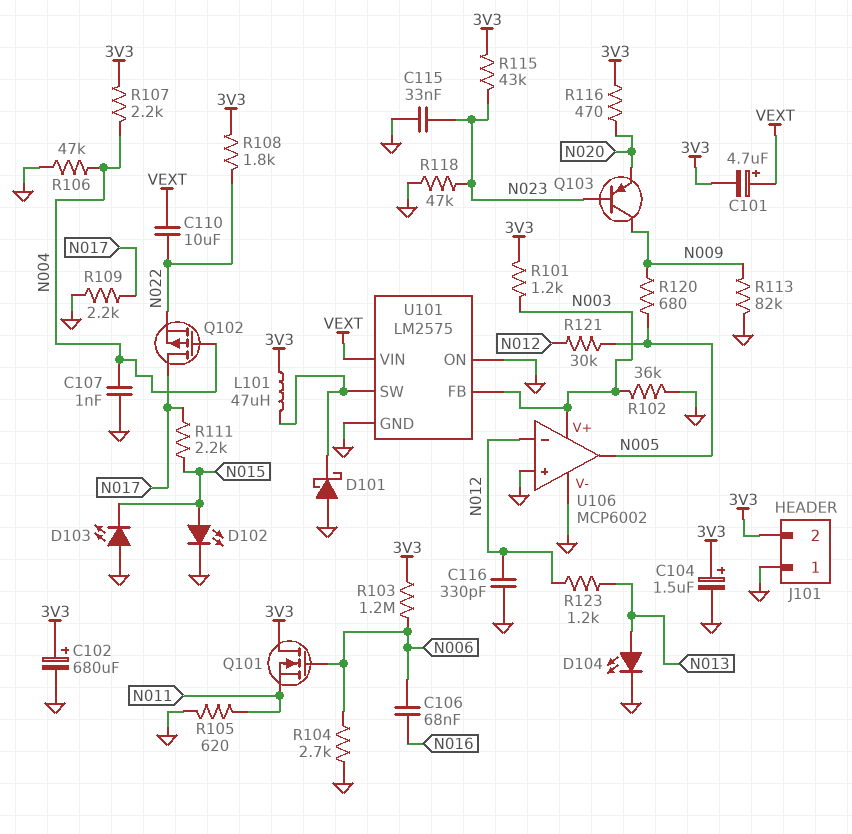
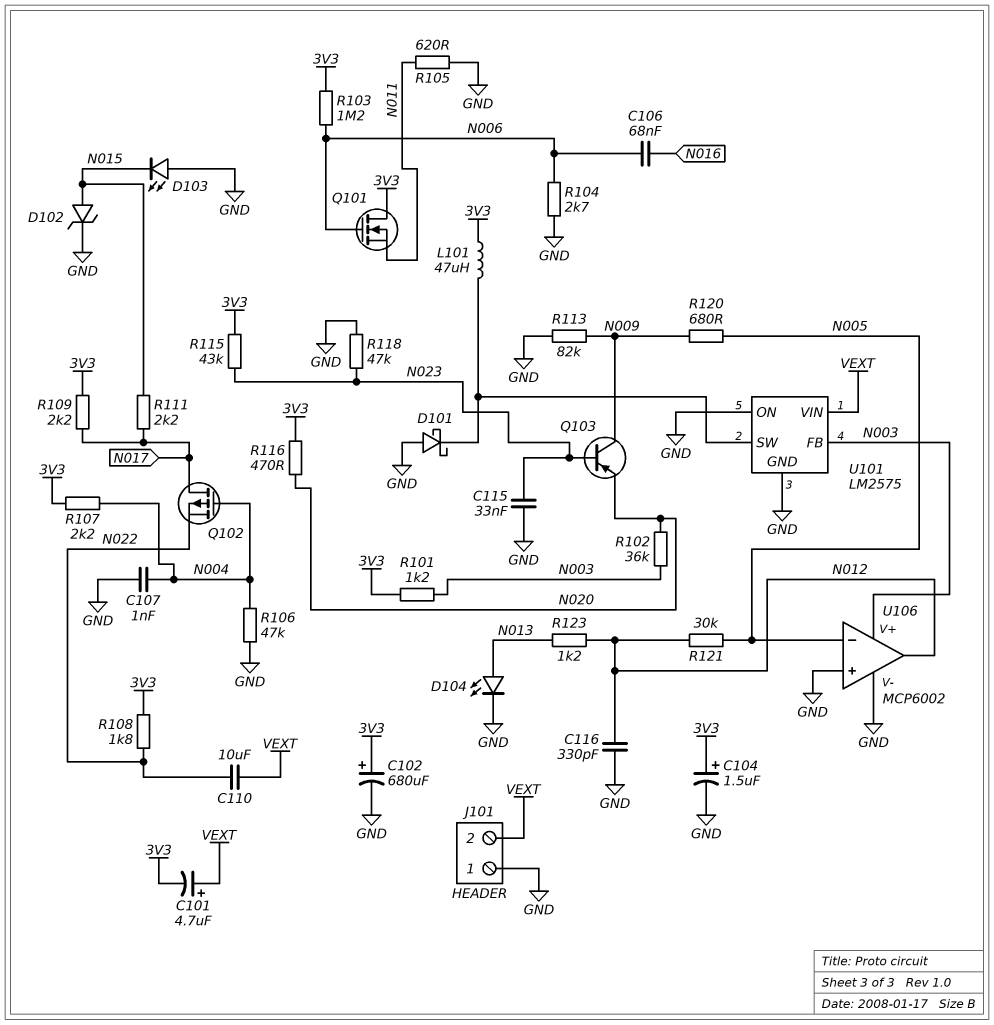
D102: LED (A N015, K GND) -> zener (A N015, K GND)
J101 pin 2: 3V3 -> VEXT
R102: 36k (GND, N003) -> 36k (N003, N020)
R109: 2.2k (GND, N017) -> 2.2k (3V3, N017)
U106 pin in-: N012 -> N005
U106 pin out: N005 -> N012

